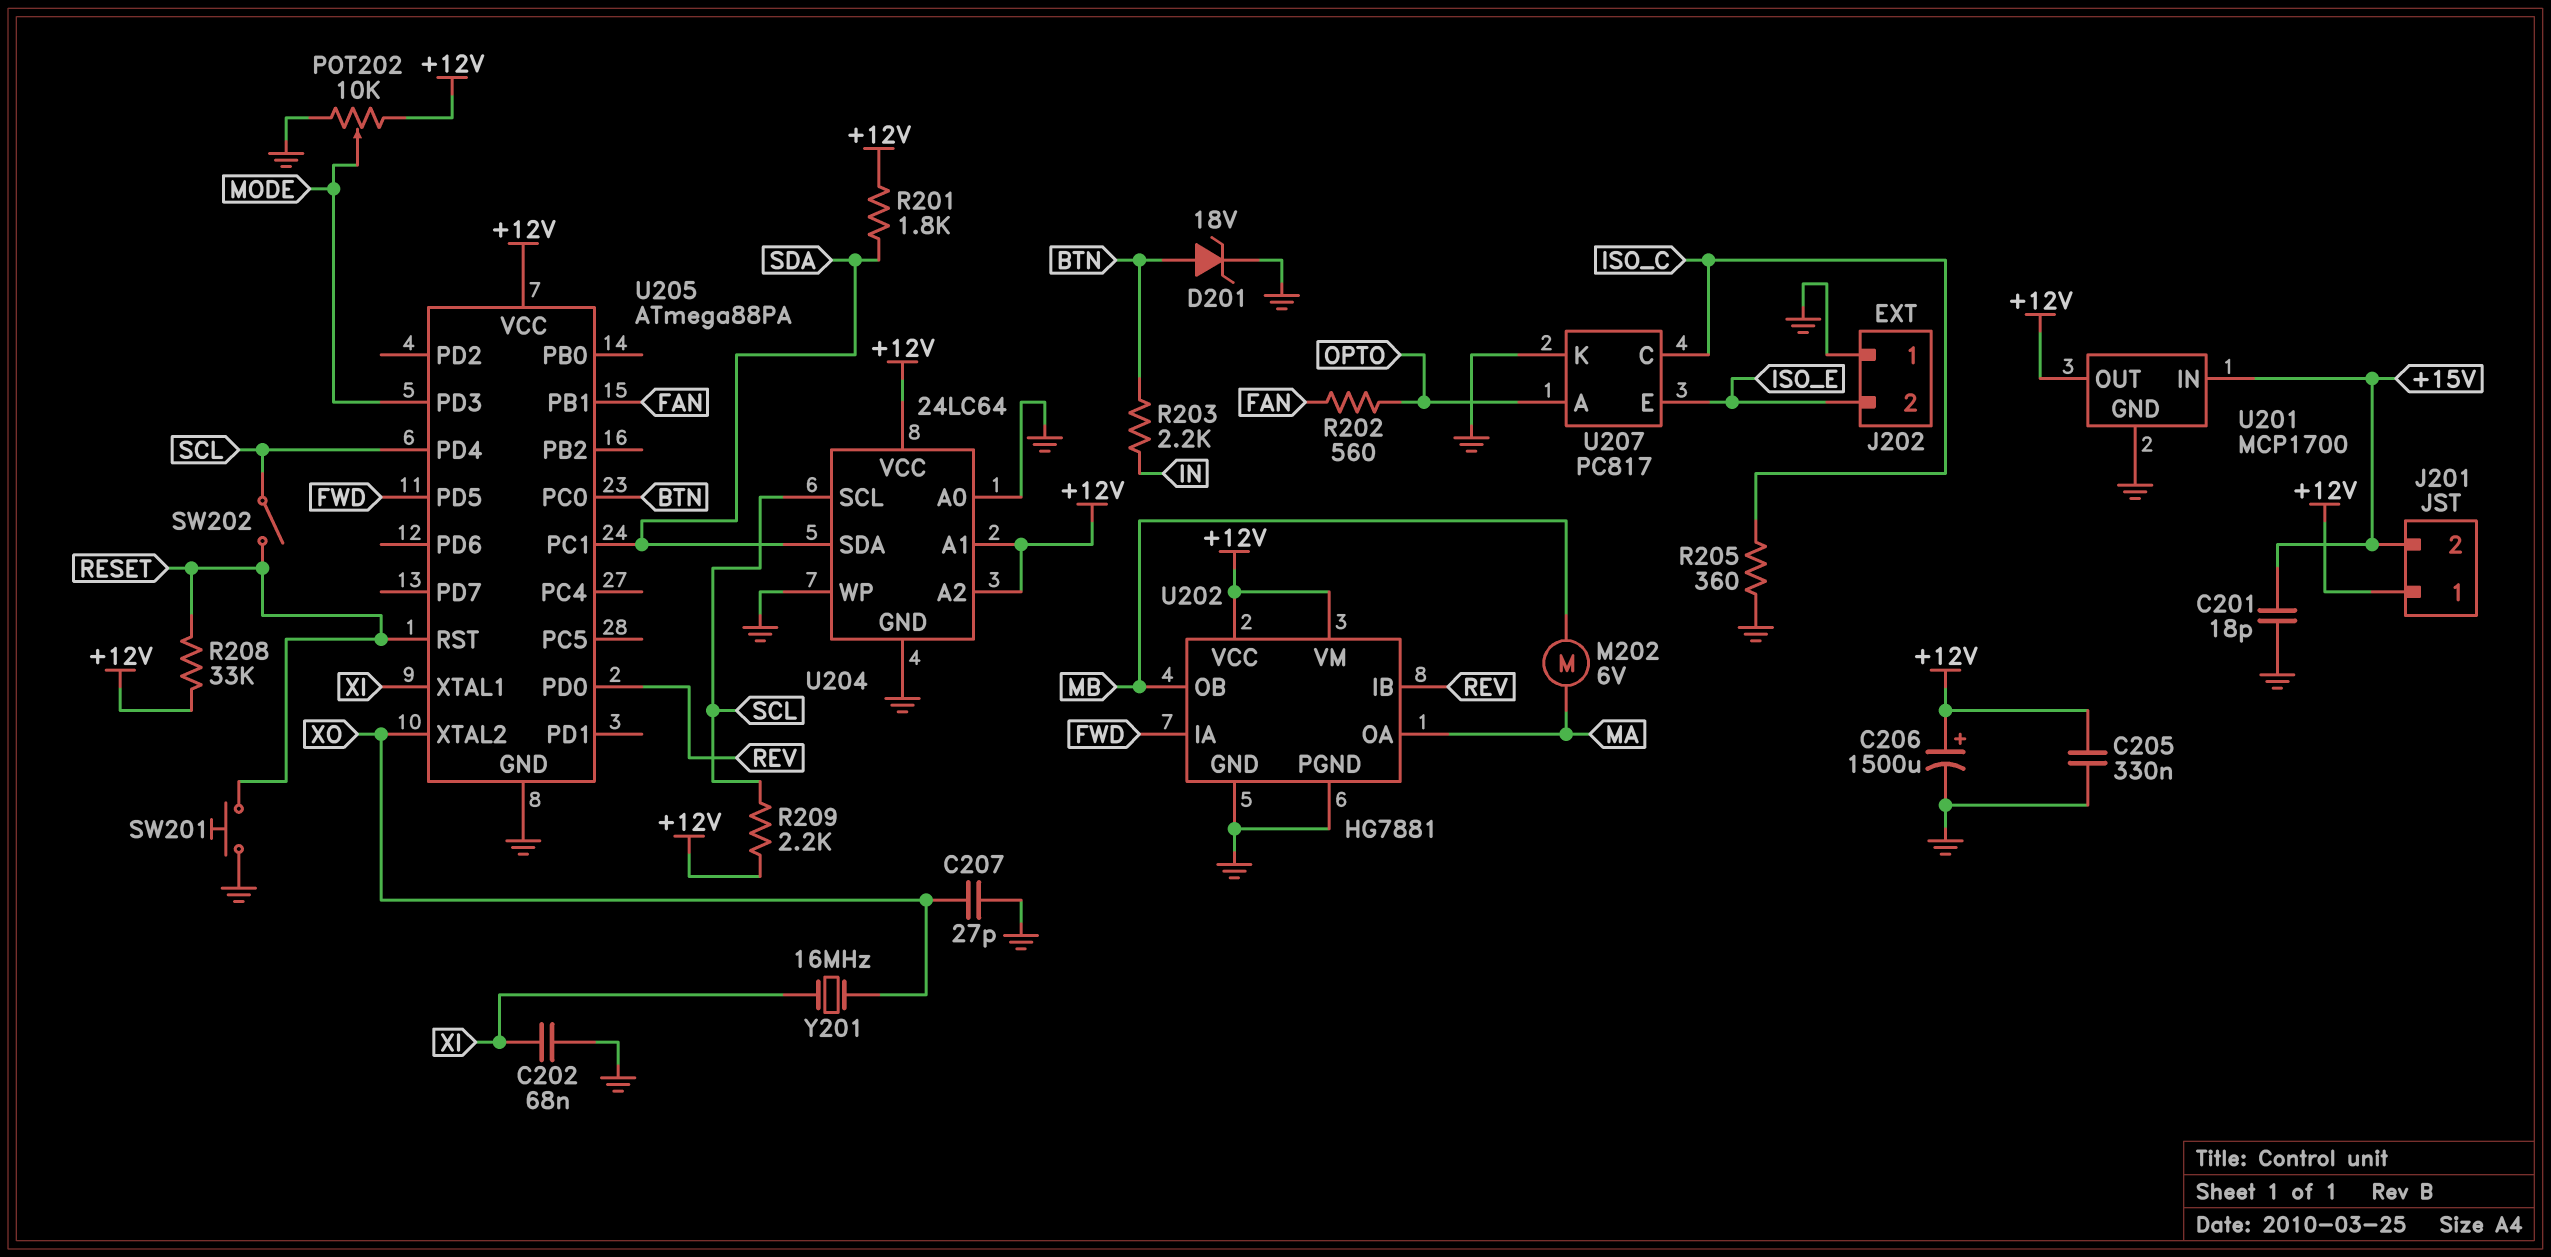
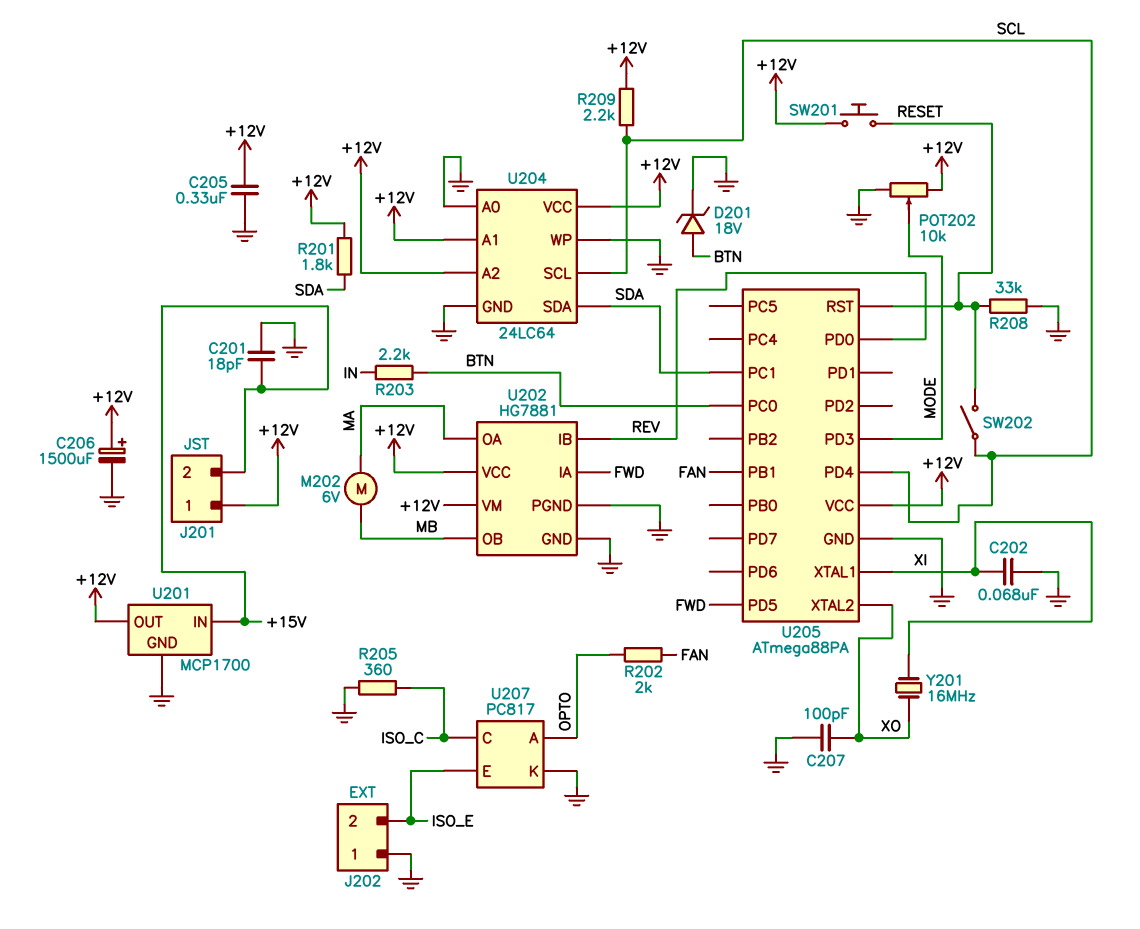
C207: 27pF (GND, XO) -> 100pF (GND, XO)
R202: 560 (FAN, OPTO) -> 2k (FAN, OPTO)
R208: 33k (+12V, RESET) -> 33k (GND, RESET)
SW201: button (GND, RESET) -> button (+12V, RESET)

